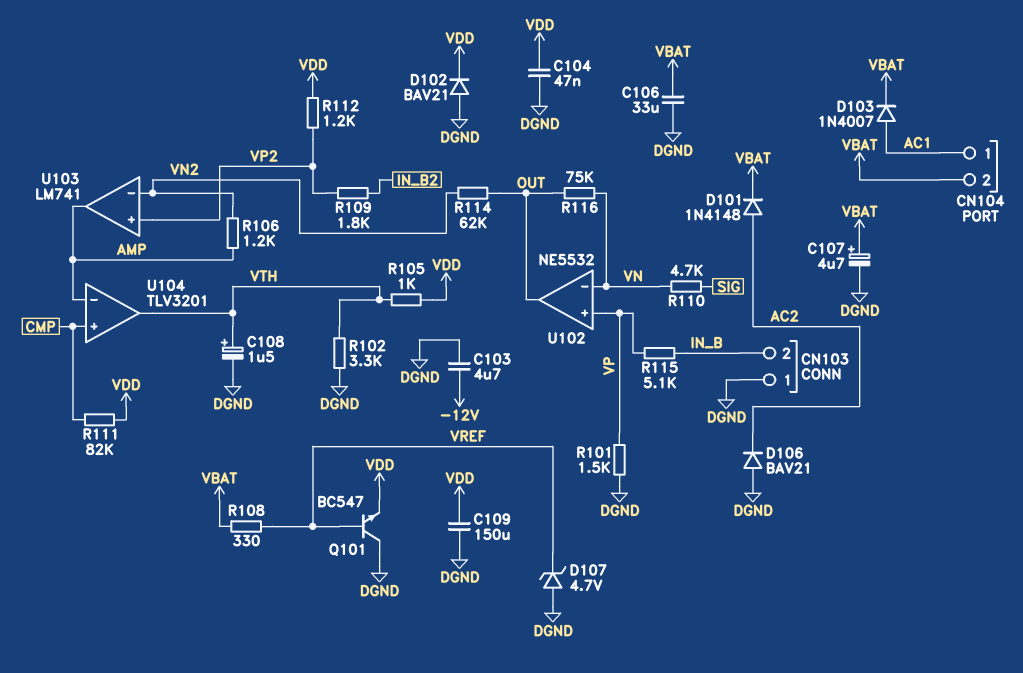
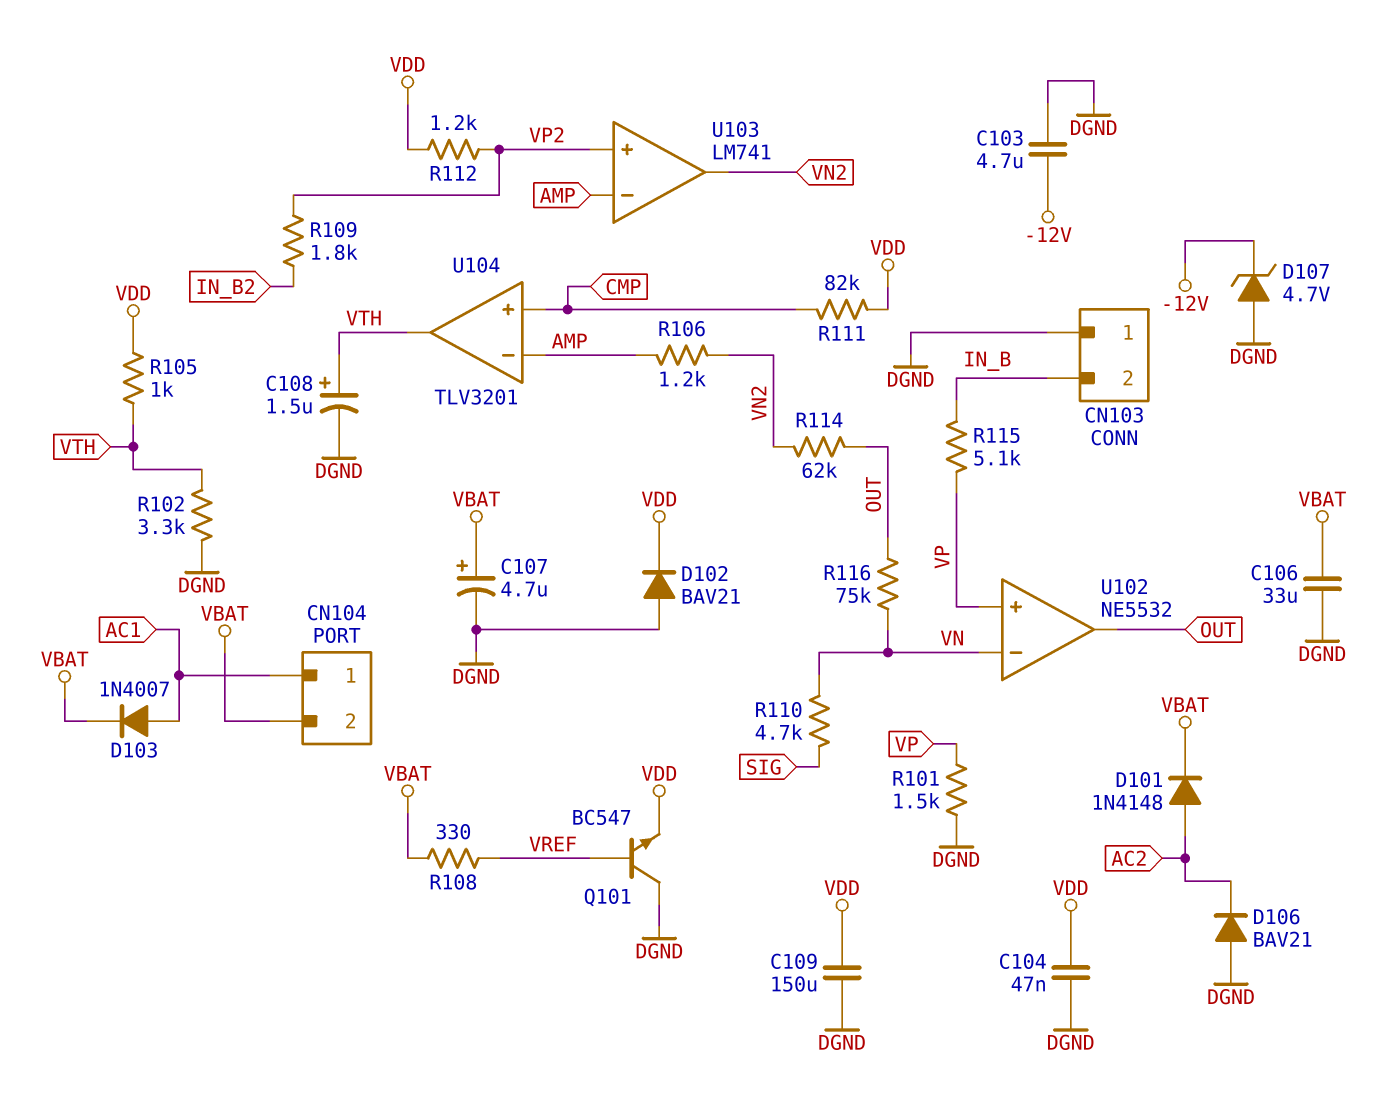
D107: zener 4.7V (A DGND, K VREF) -> zener 4.7V (A DGND, K -12V)
U103 pin in-: VN2 -> AMP
U103 pin out: AMP -> VN2

